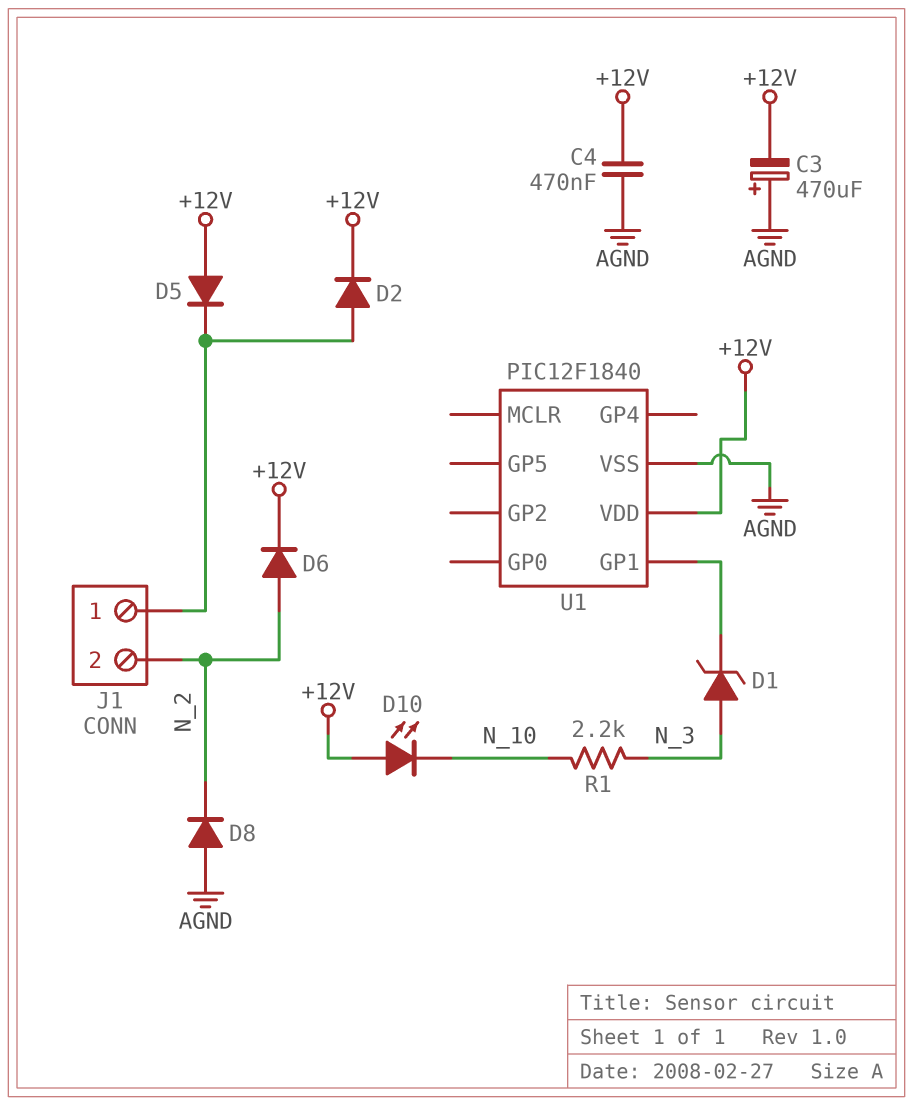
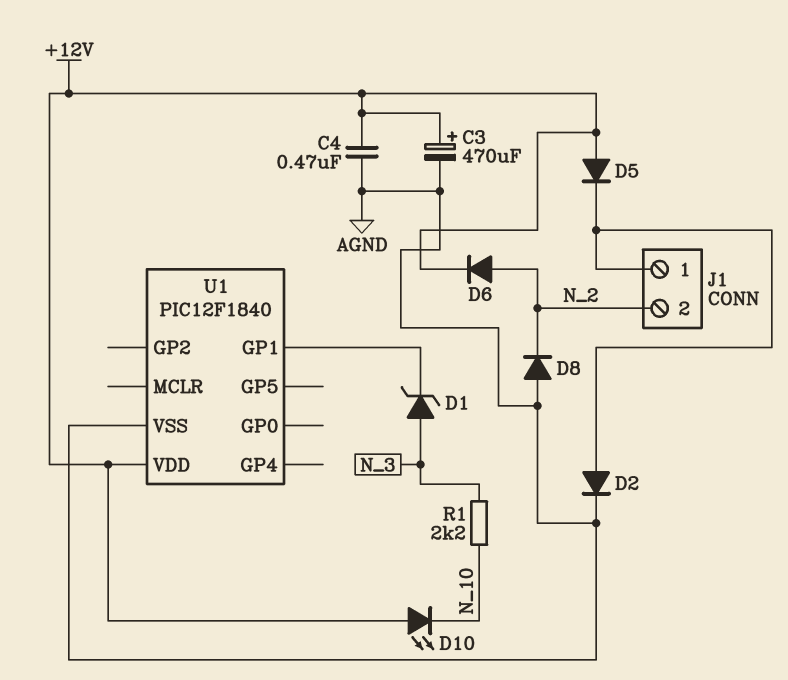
C3: 470uF (plus AGND, minus +12V) -> 470uF (plus +12V, minus AGND)
D2: diode (A J1/1, K +12V) -> diode (A J1/1, K AGND)

